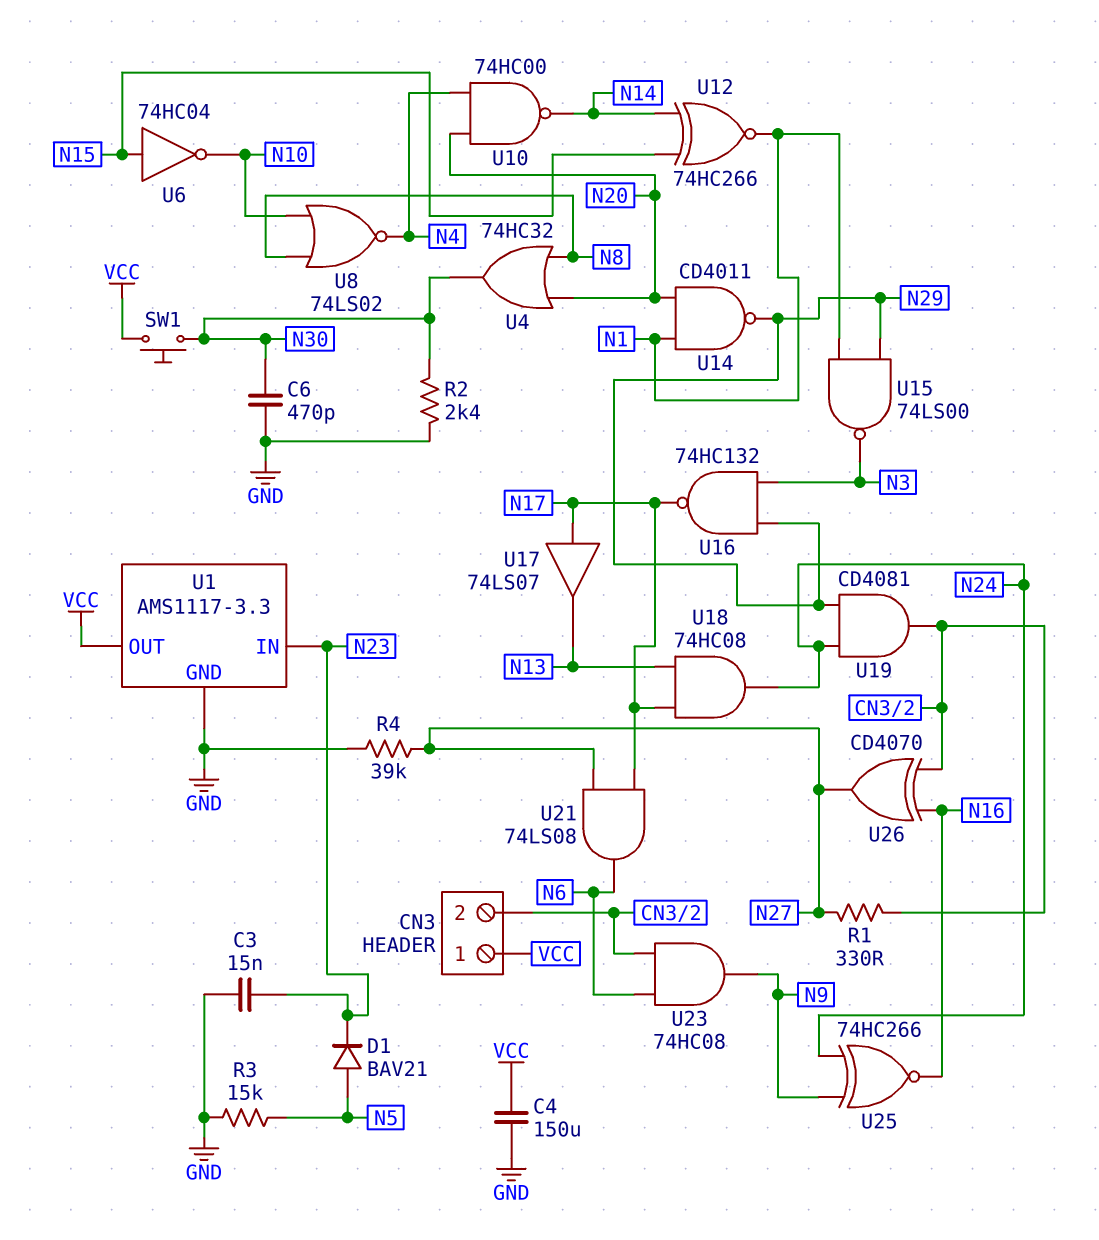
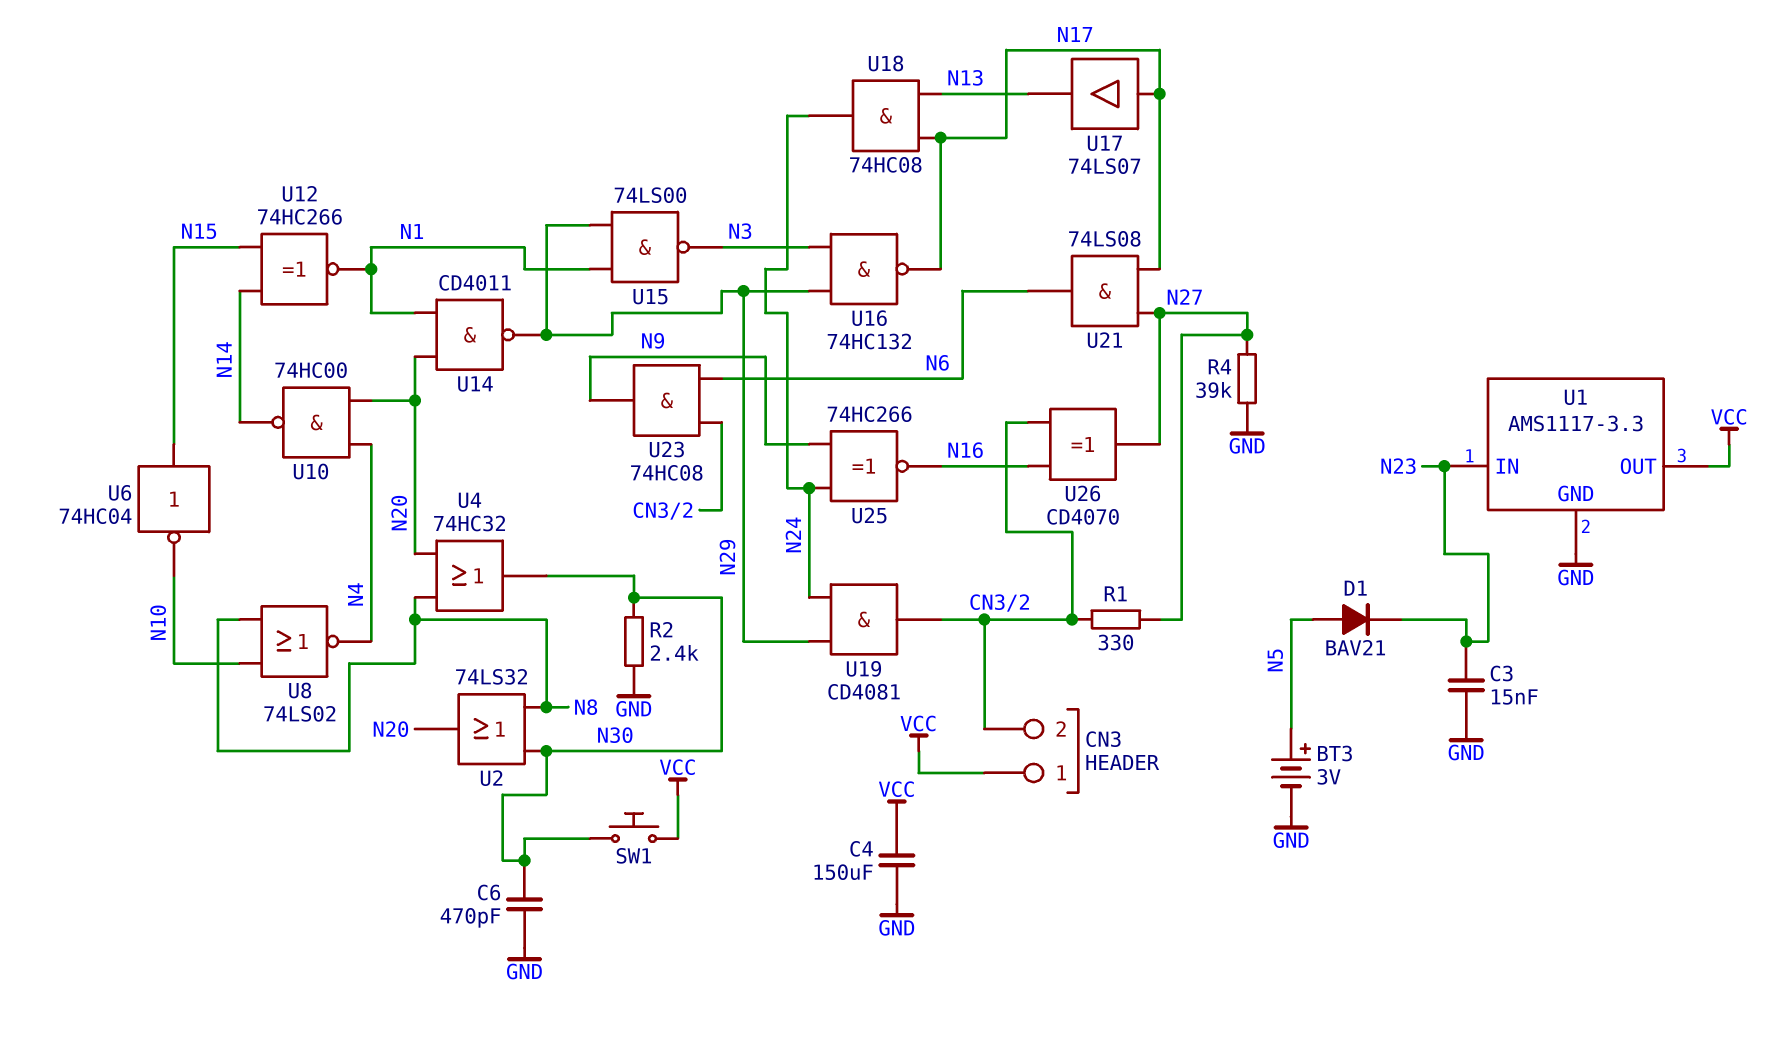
BT3: none -> 3V (plus N5, minus GND)
R3: 15k (GND, N5) -> none
U2: none -> OR 74LS32 (in N8, in N30, out N20)

